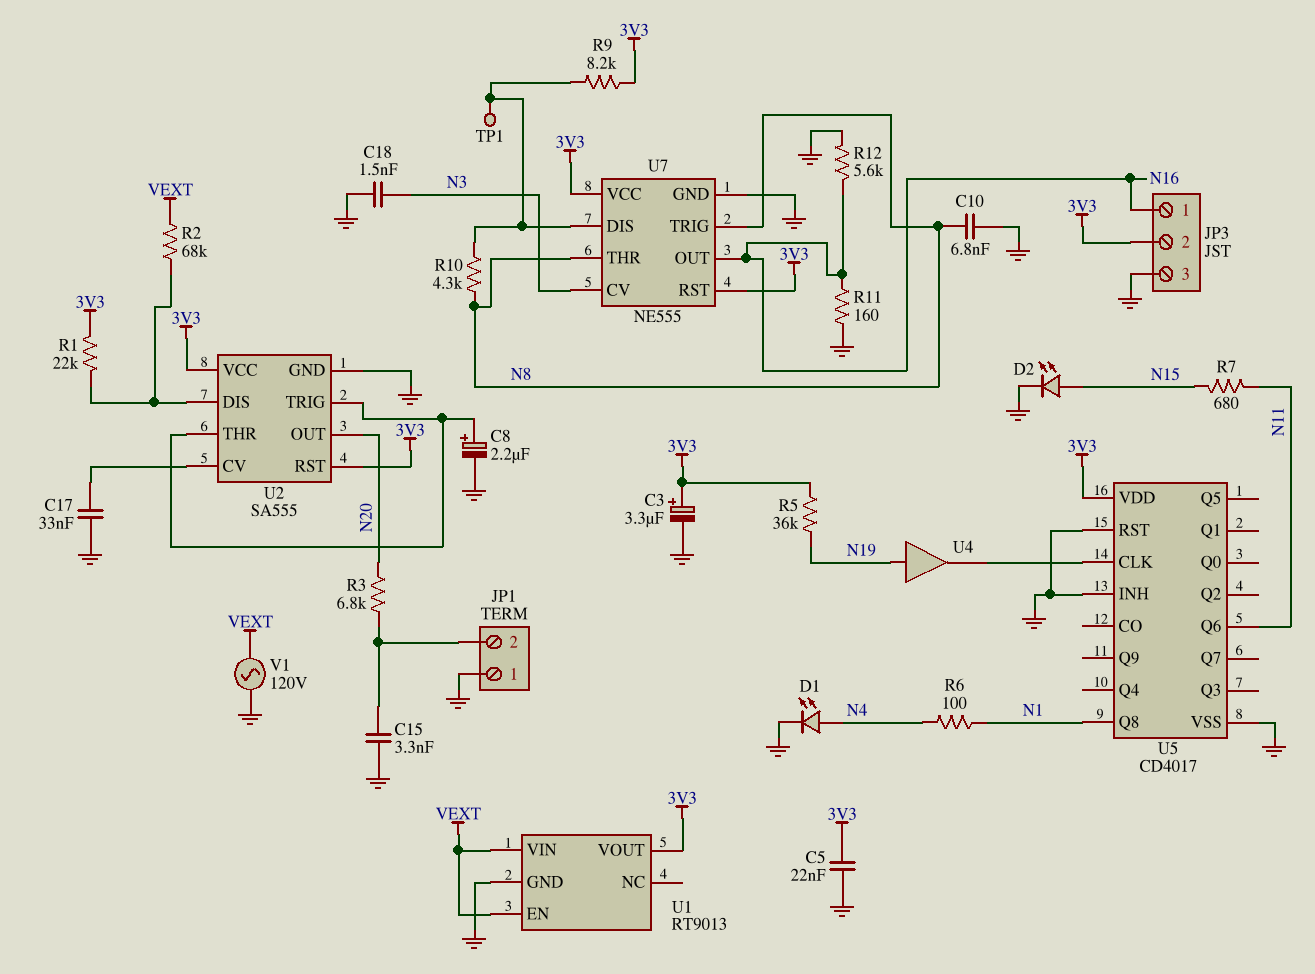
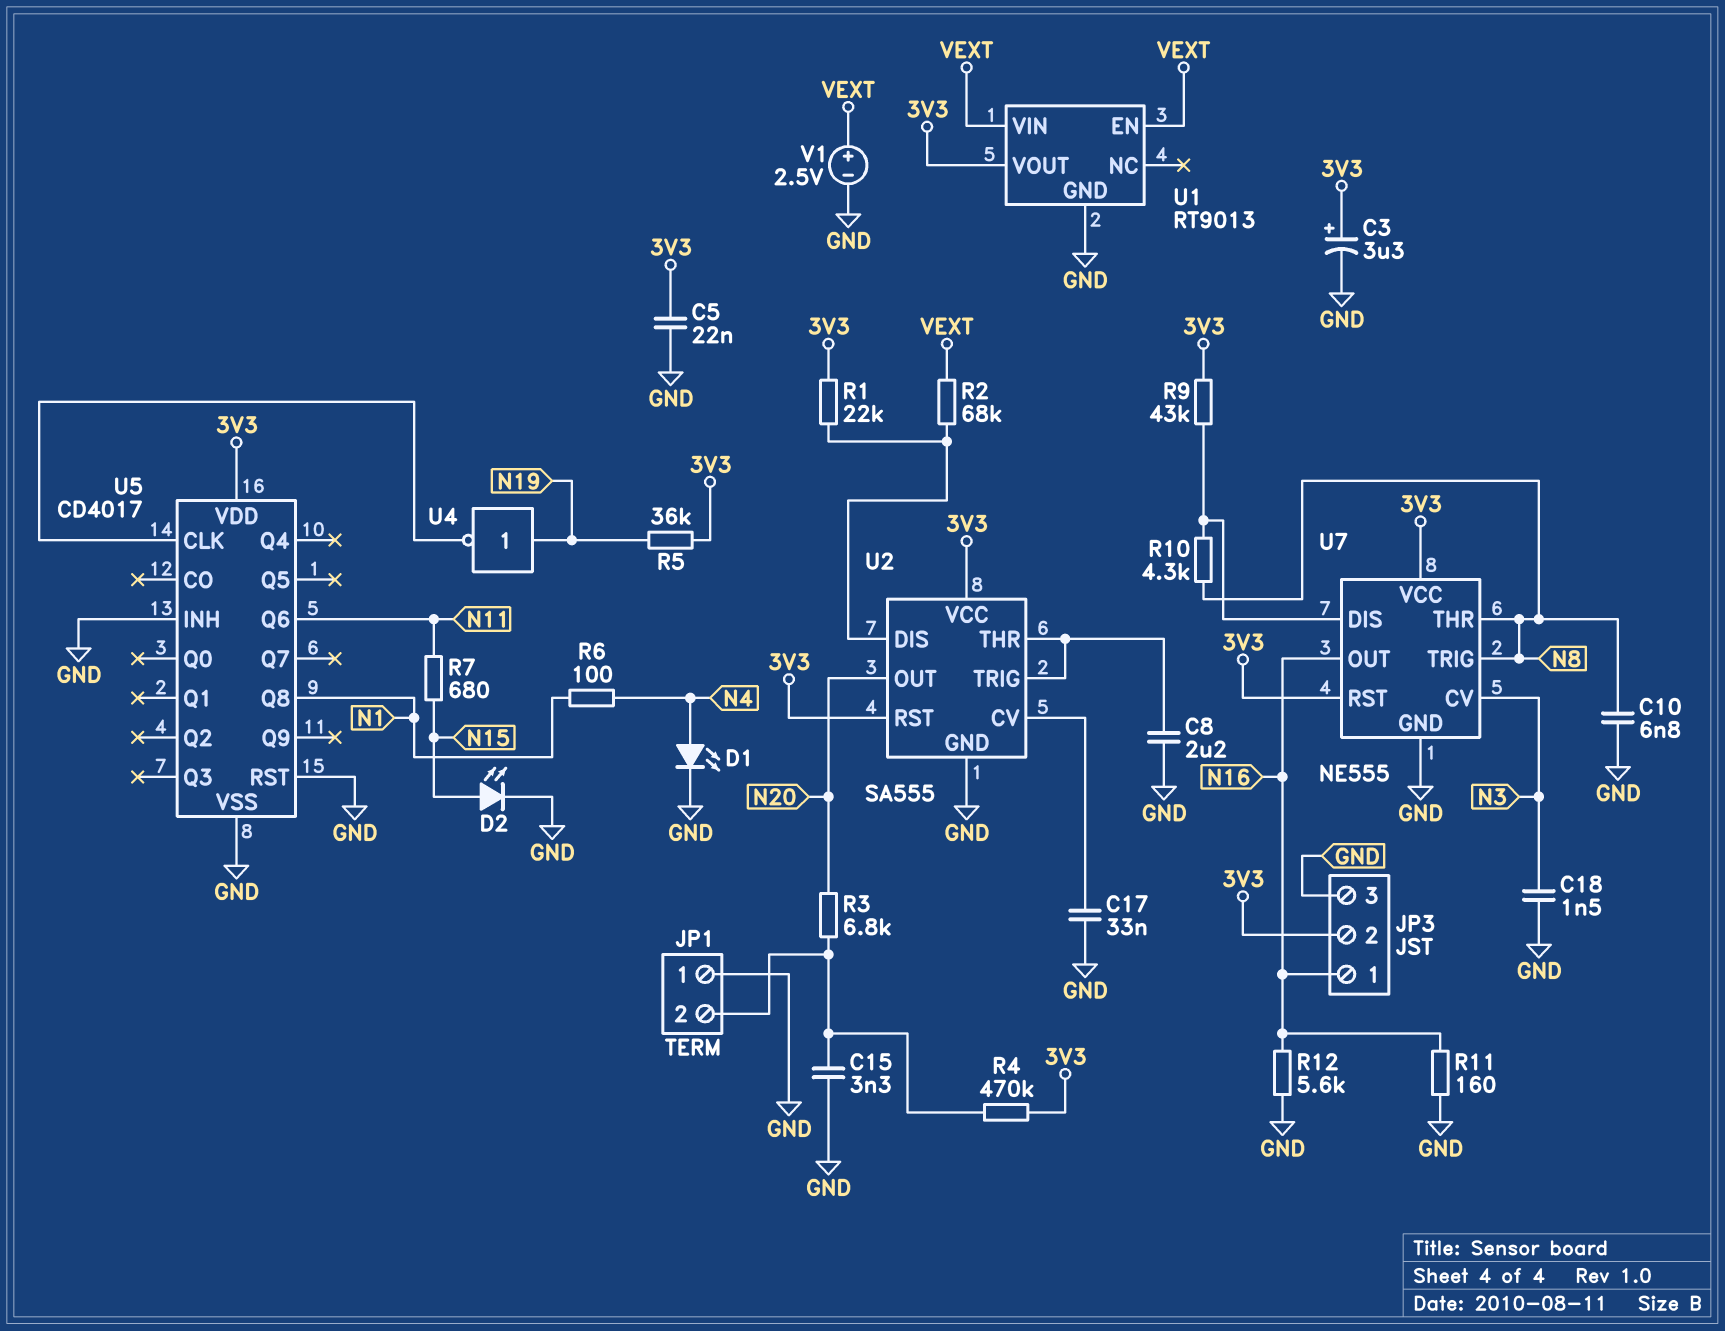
C8: 2.2uF (plus U2/THR, minus GND) -> 2.2uF (GND, U2/THR)
R4: none -> 470k (3V3, JP1/2)
R9: 8.2k (3V3, U7/DIS) -> 43k (3V3, U7/DIS)
TP1: test point (U7/DIS) -> none
U4: buffer (in N19, out U5/CLK) -> NOT (in N19, out U5/CLK)
V1: AC 120V (GND, VEXT) -> 2.5V (plus VEXT, minus GND)

